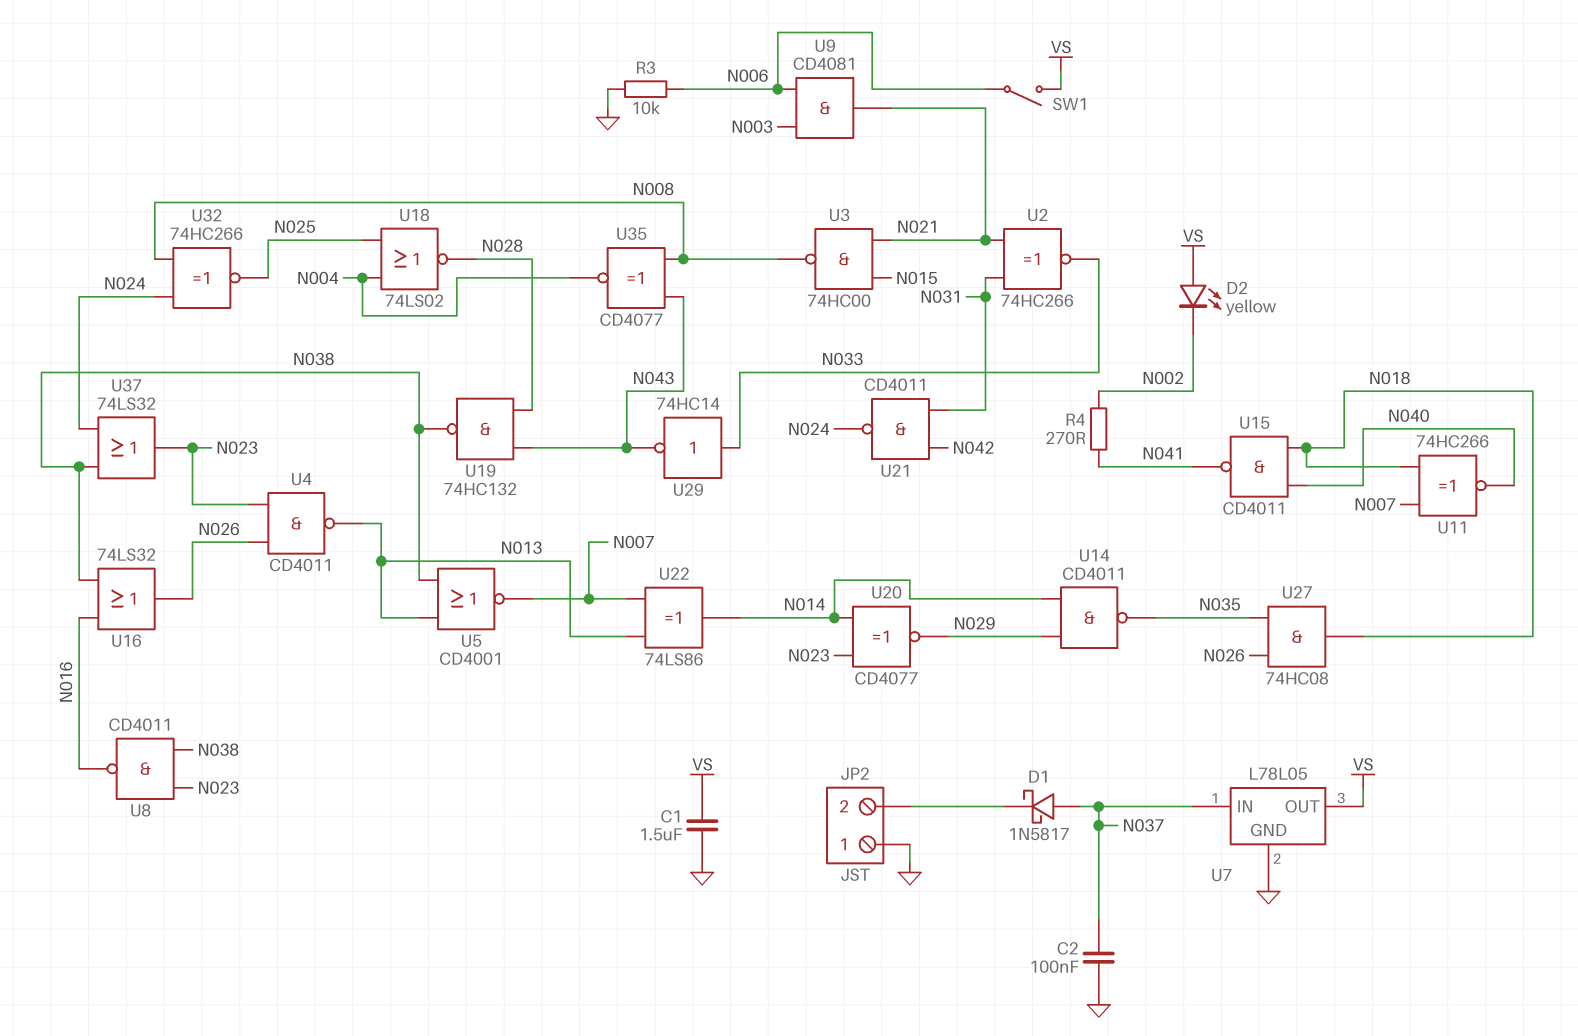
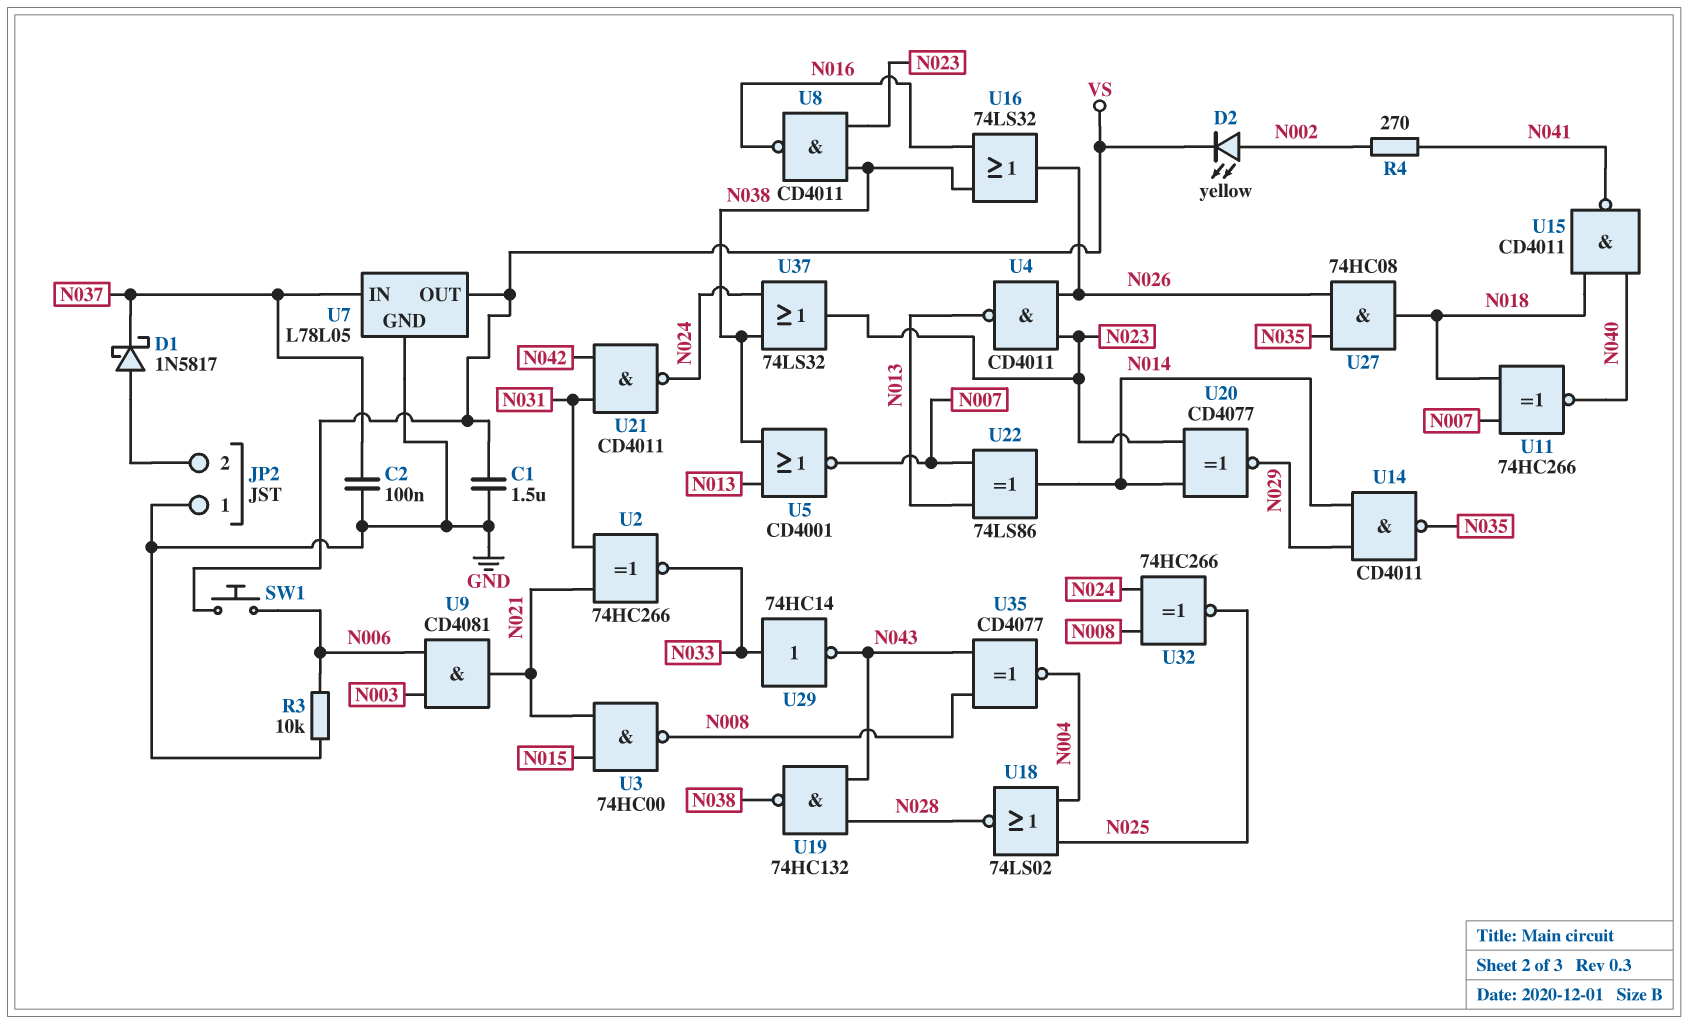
D1: schottky 1N5817 (A N037, K JP2/2) -> schottky 1N5817 (A JP2/2, K N037)
D2: LED yellow (A VS, K N002) -> LED yellow (A N002, K VS)
SW1: switch (N006, VS) -> button (N006, VS)

